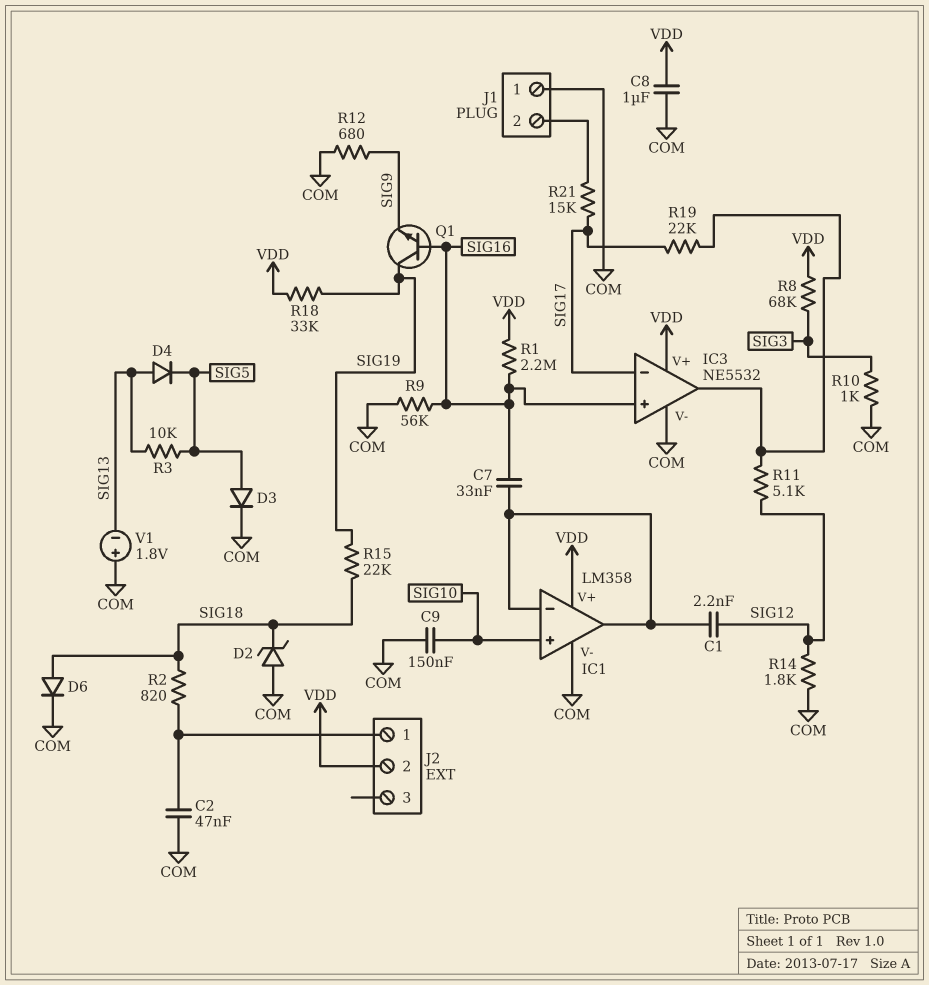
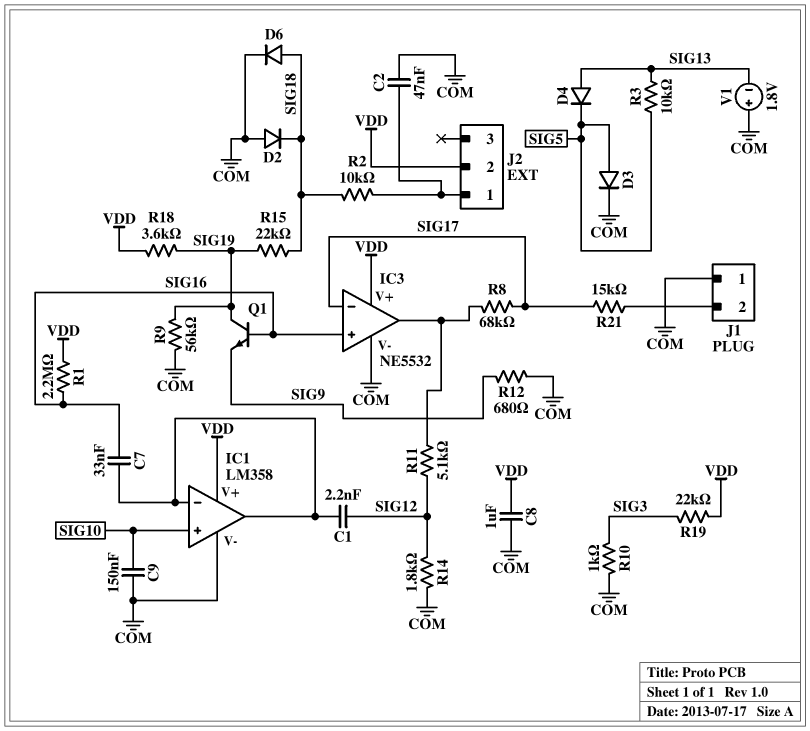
D2: zener (A COM, K SIG18) -> diode (A COM, K SIG18)
R2: 820 (J2/1, SIG18) -> 10k (J2/1, SIG18)
R8: 68k (SIG3, VDD) -> 68k (IC3/out, SIG17)
R9: 56k (COM, SIG16) -> 56k (COM, SIG19)
R18: 33k (SIG19, VDD) -> 3.6k (SIG19, VDD)
R19: 22k (IC3/out, SIG17) -> 22k (SIG3, VDD)

